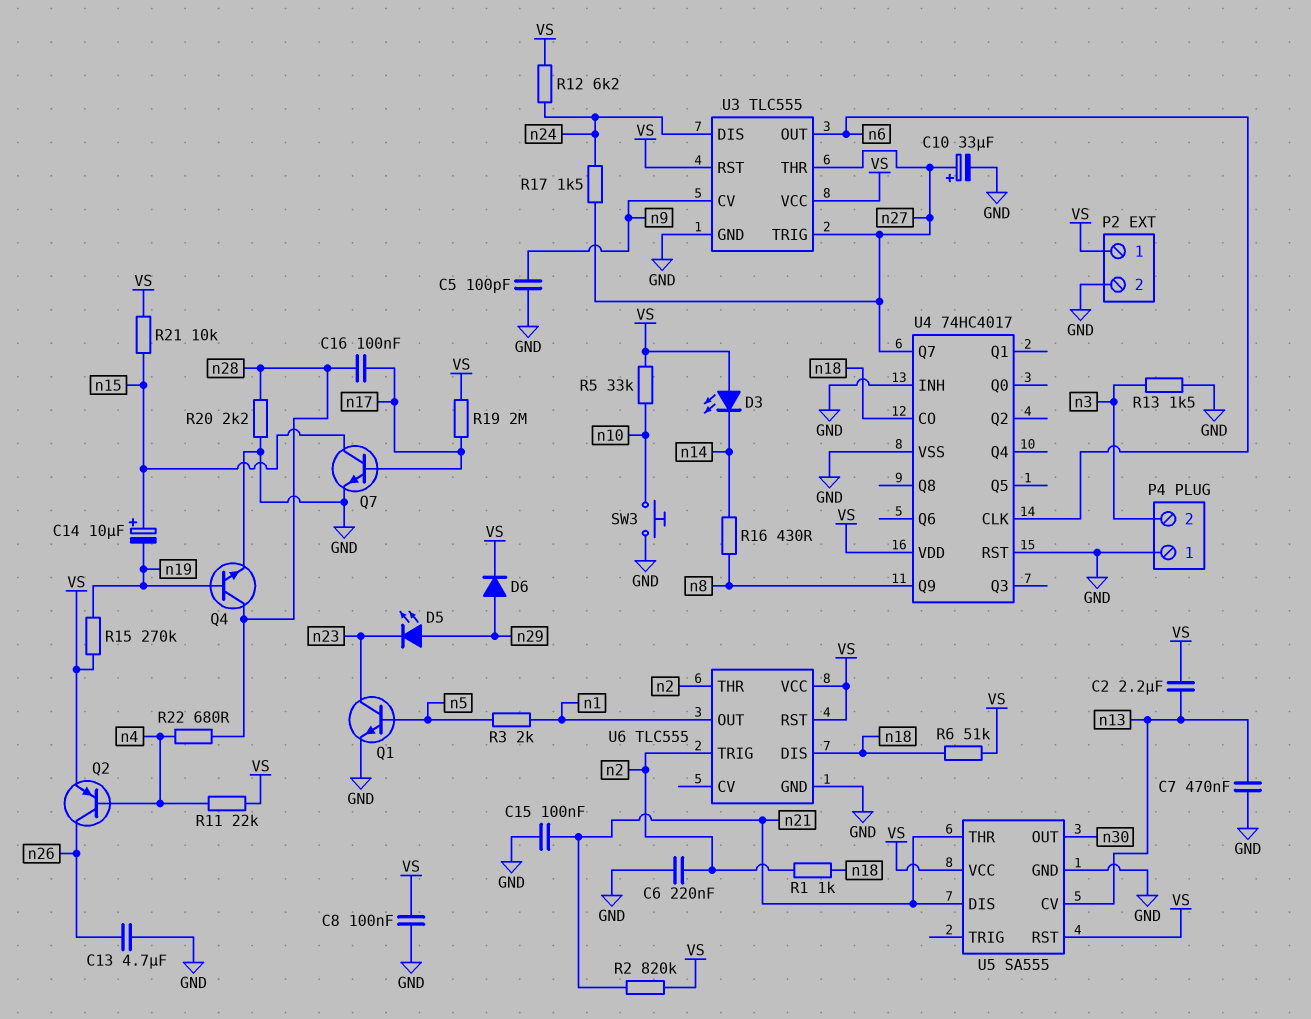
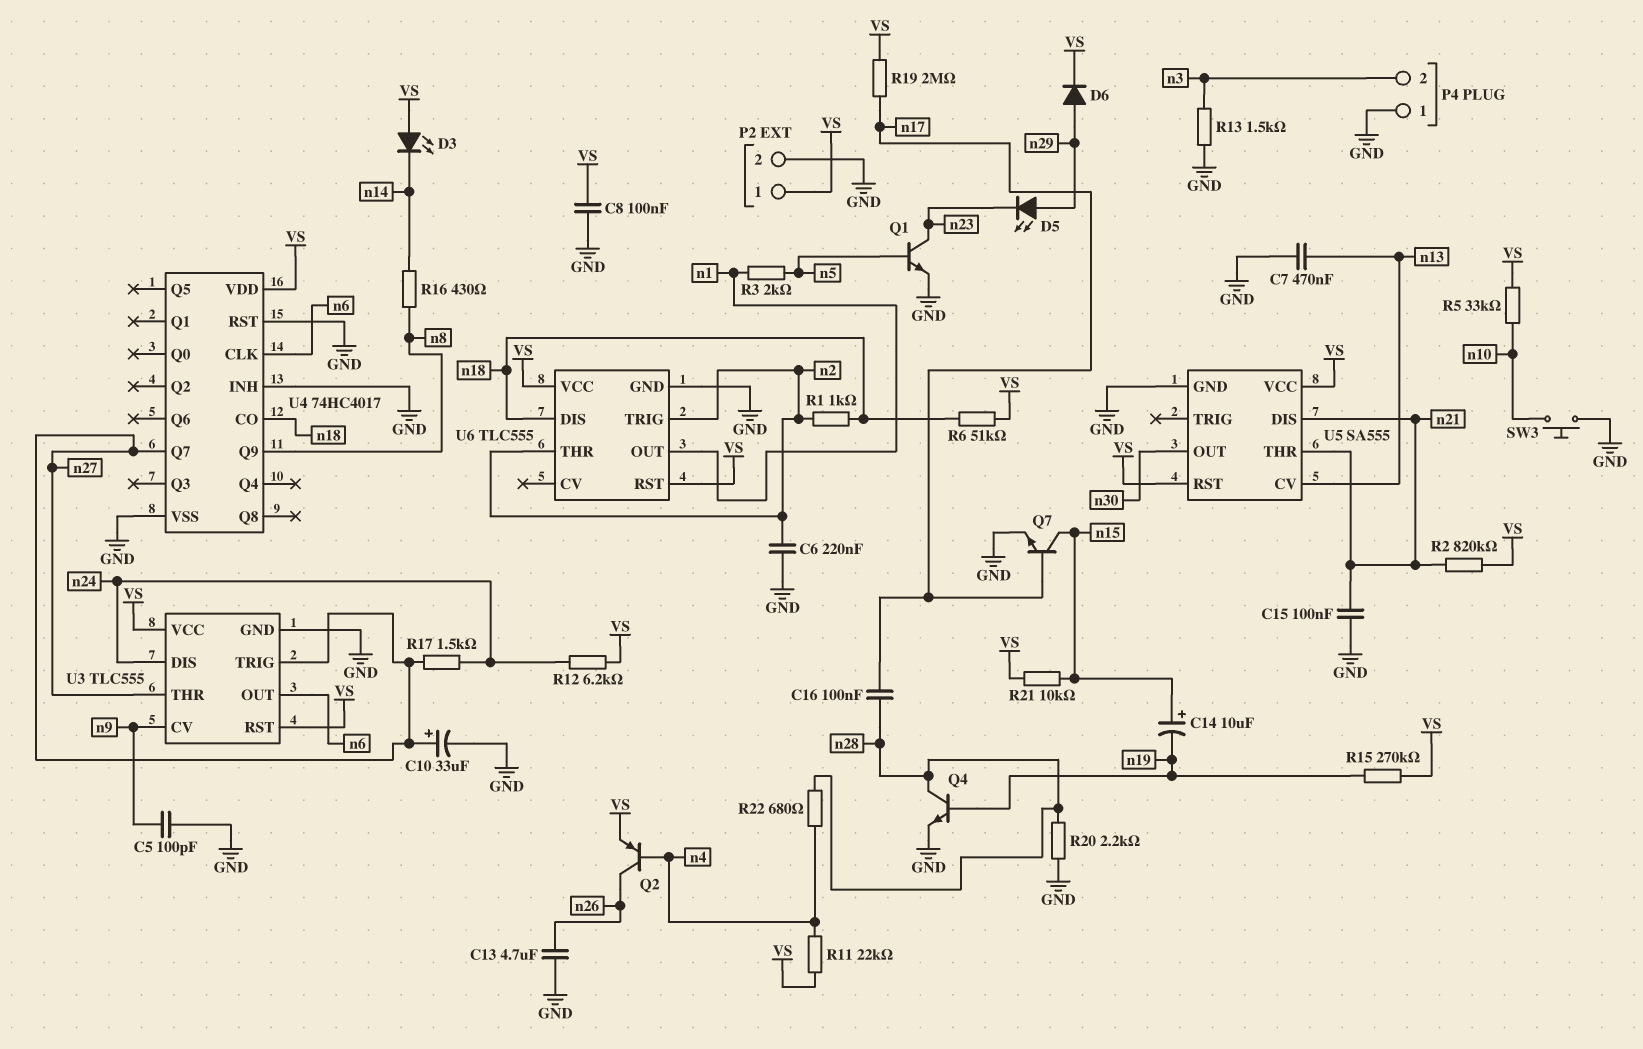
C2: 2.2uF (VS, n13) -> none

